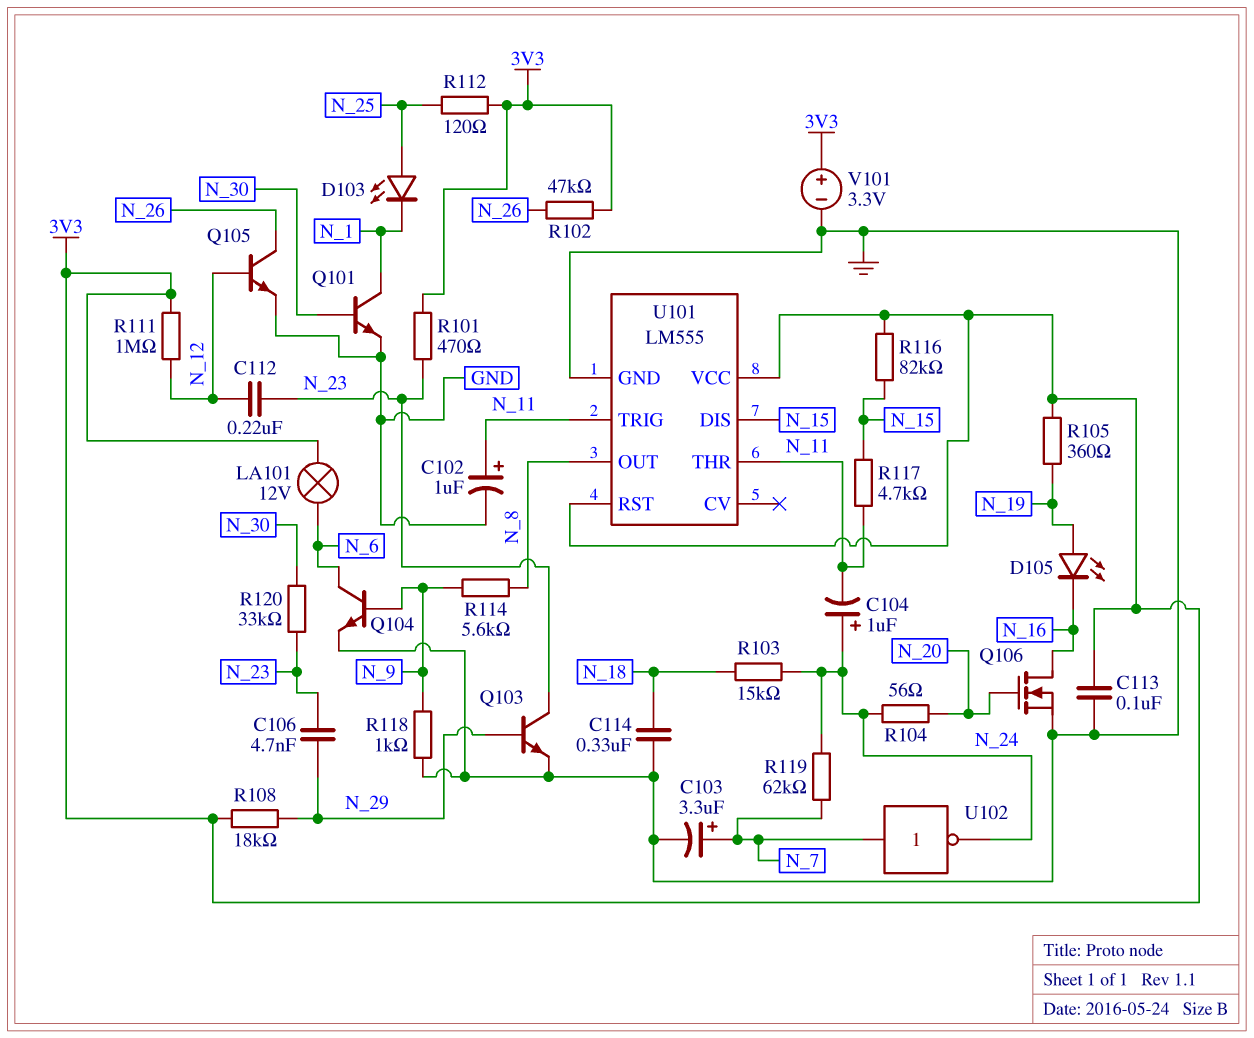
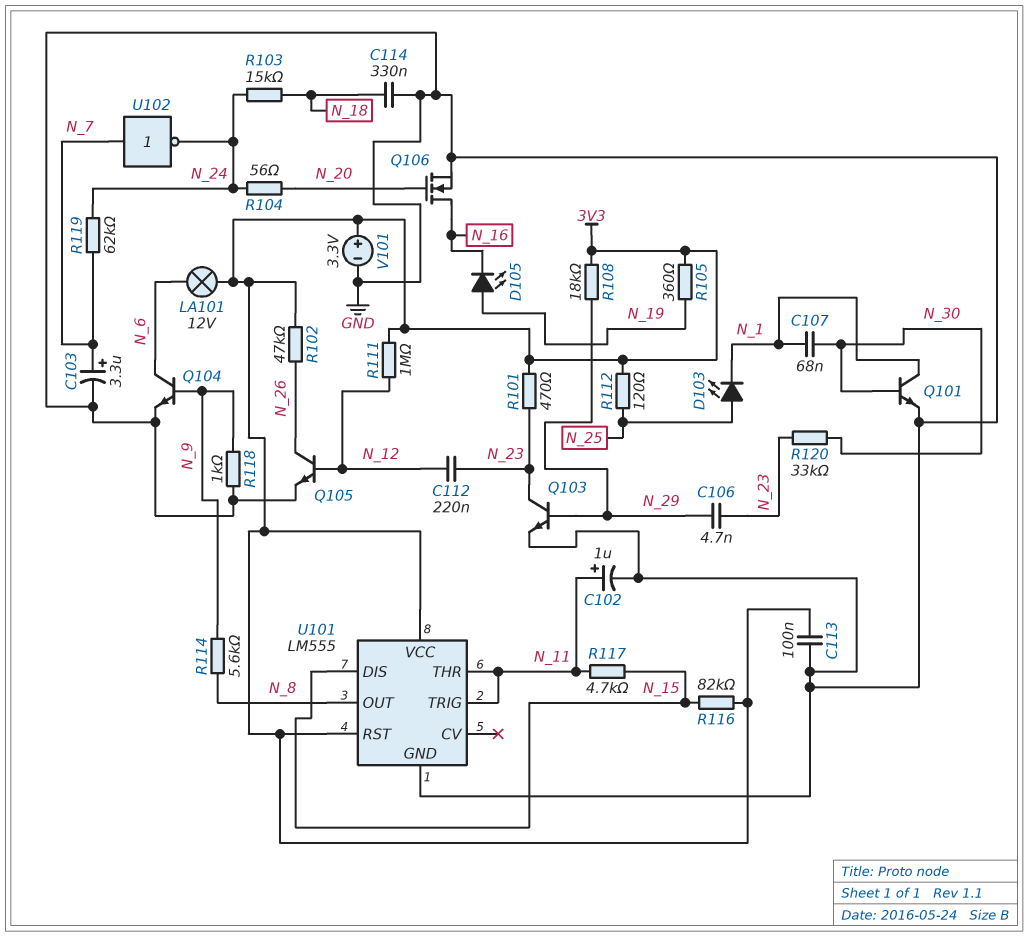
C104: 1uF (plus N_24, minus N_11) -> none
C107: none -> 68nF (N_1, N_30)

